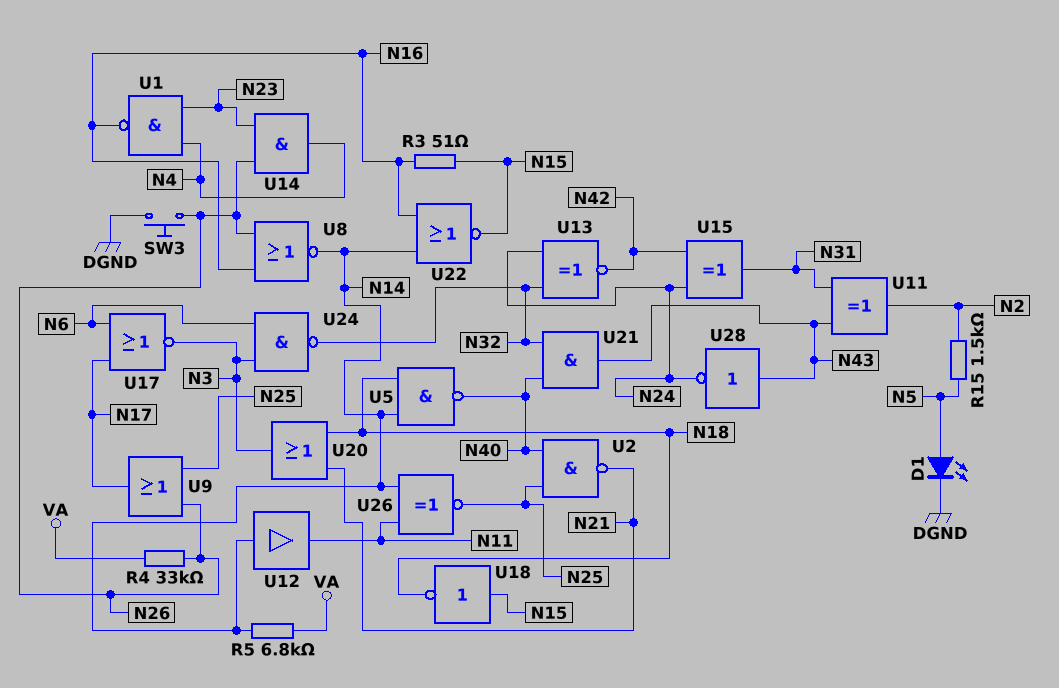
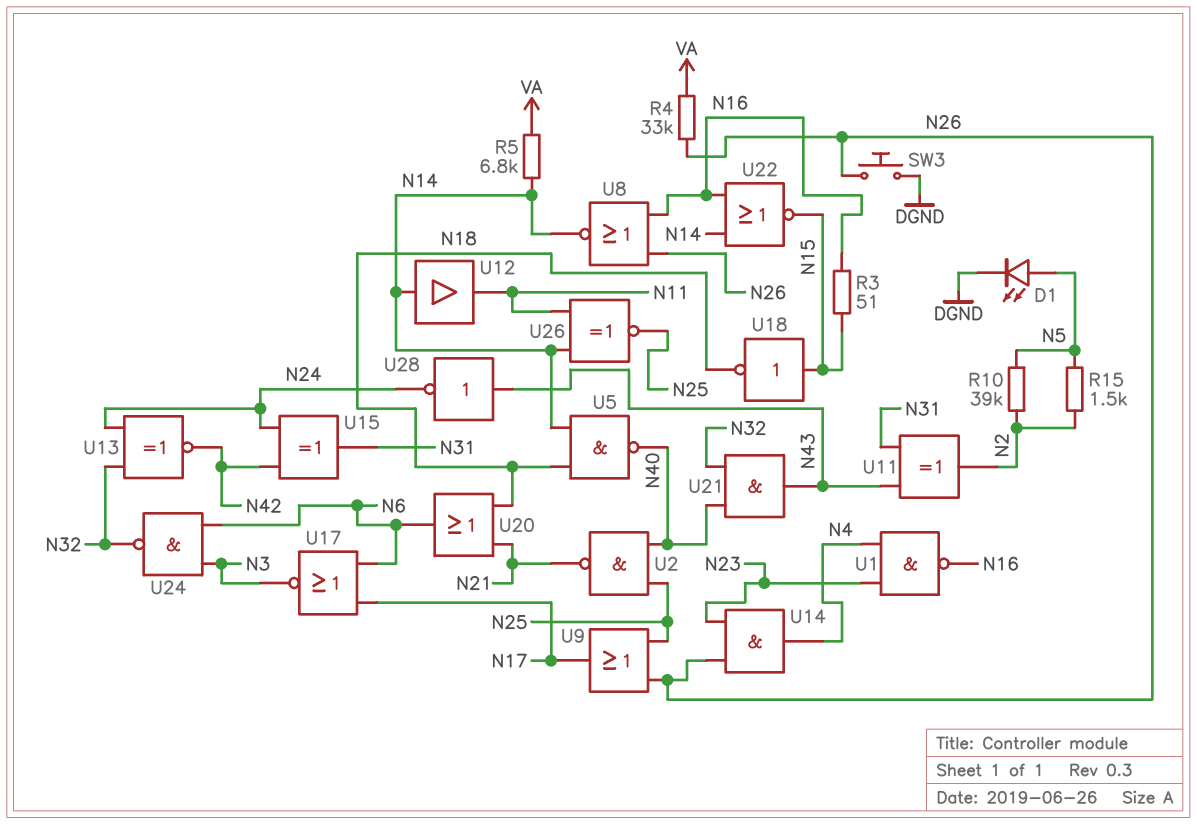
R10: none -> 39k (N2, N5)
U20: OR (in N18, in N21, out N3) -> OR (in N18, in N21, out N6)

